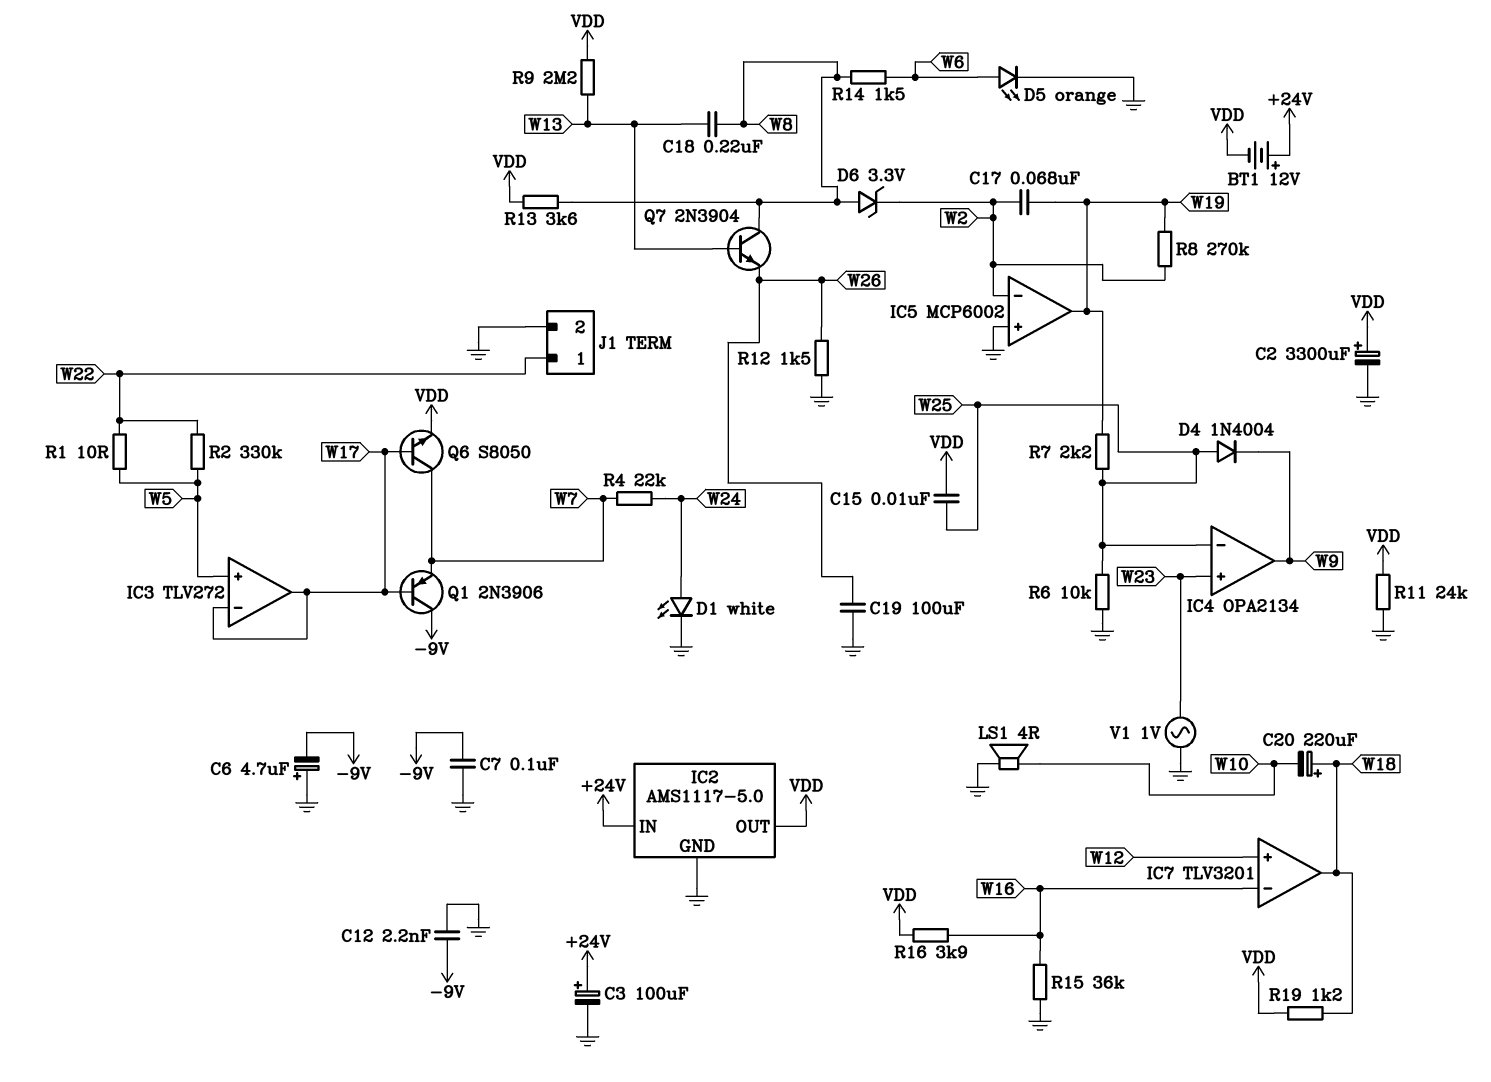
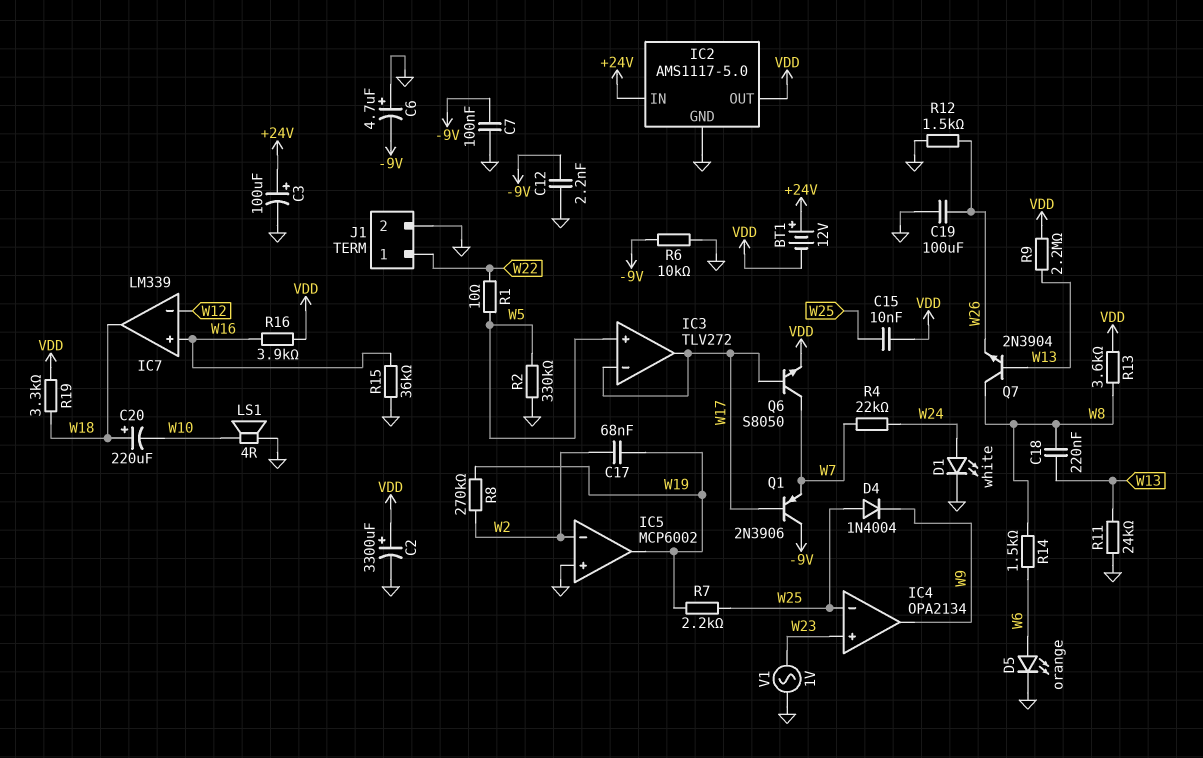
D6: zener 3.3V (A W8, K W2) -> none
IC7: TLV3201 -> LM339
IC7 pin in+: W12 -> W16
IC7 pin in-: W16 -> W12
R2: 330k (W5, W22) -> 330k (GND, W5)
R6: 10k (GND, W25) -> 10k (-9V, GND)
R11: 24k (GND, VDD) -> 24k (GND, W13)
R19: 1.2k (VDD, W18) -> 3.3k (VDD, W18)

